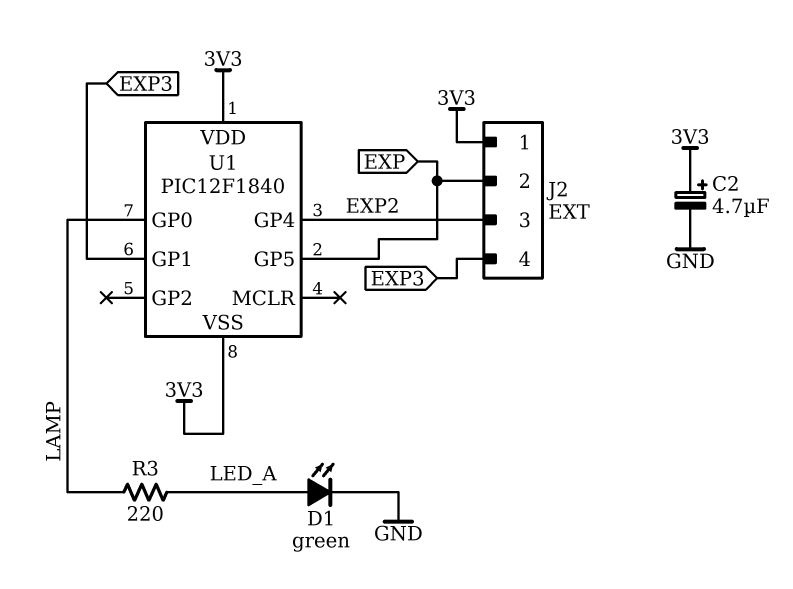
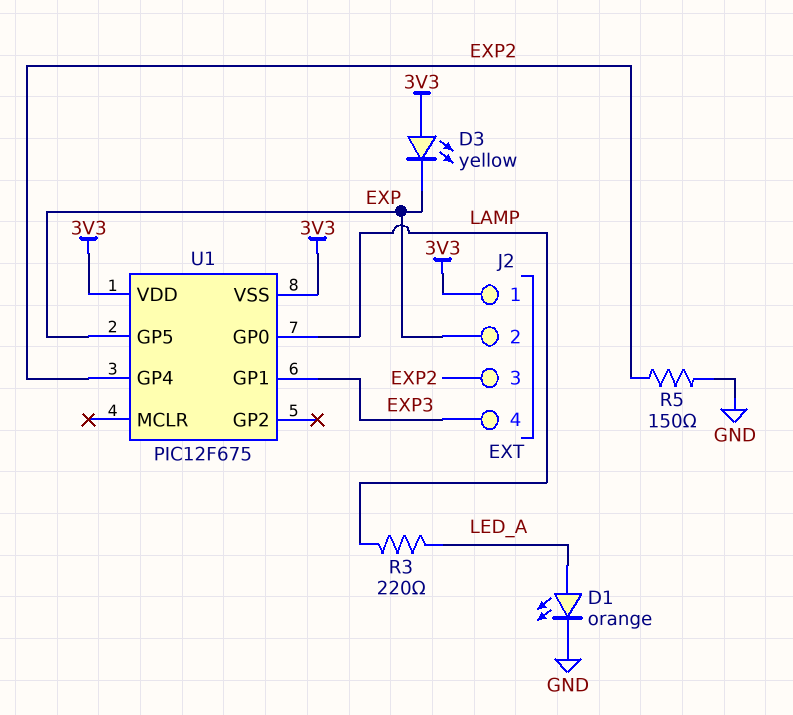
C2: 4.7uF (plus 3V3, minus GND) -> none
D1: LED green (A LED_A, K GND) -> LED orange (A LED_A, K GND)
D3: none -> LED yellow (A 3V3, K EXP)
R5: none -> 150 (EXP2, GND)
U1: PIC12F1840 -> PIC12F675

